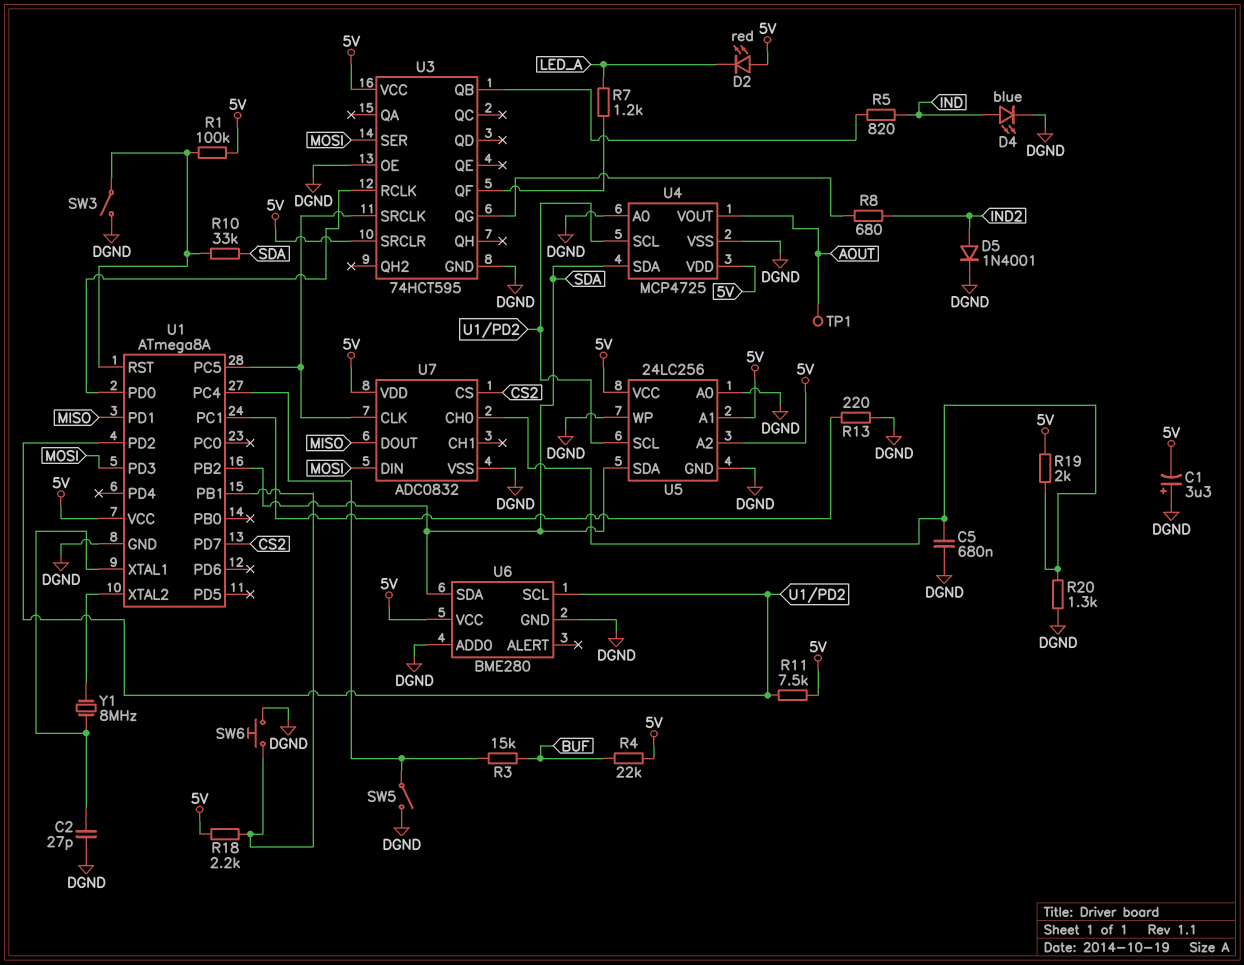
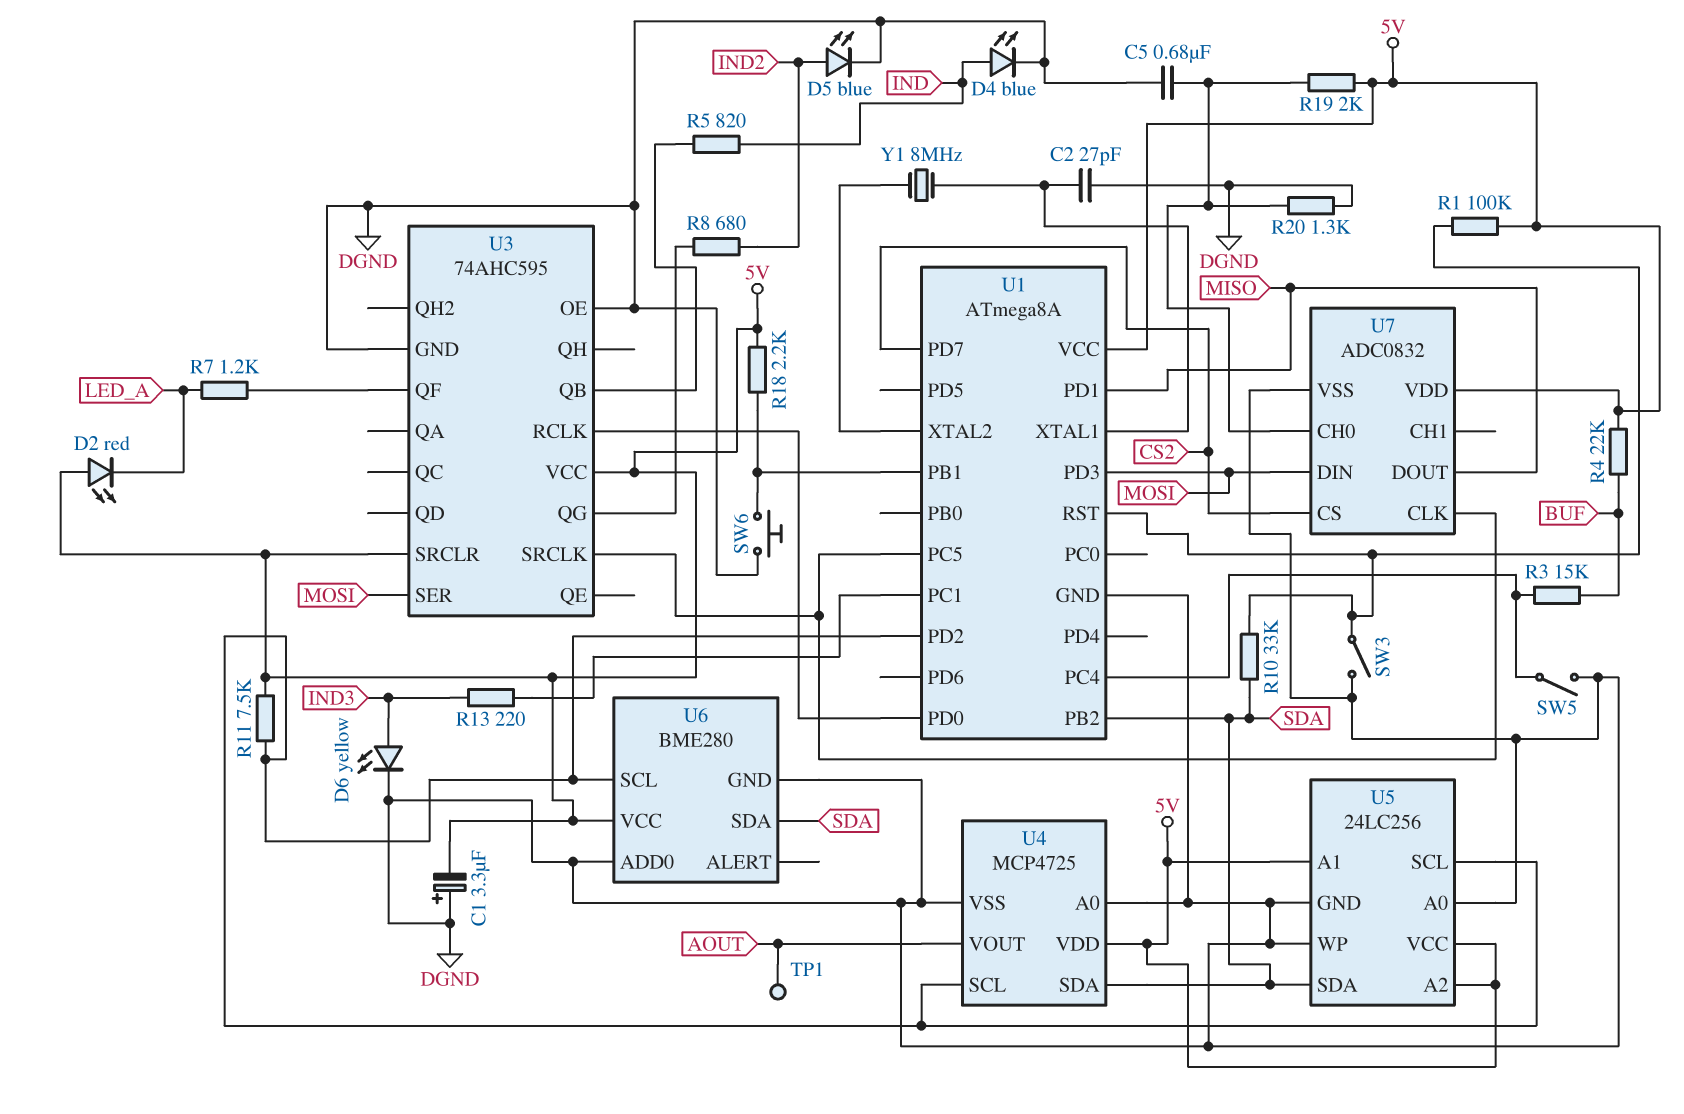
D5: diode 1N4001 (A IND2, K DGND) -> LED blue (A IND2, K DGND)
D6: none -> LED yellow (A IND3, K DGND)
R13: 220 (DGND, U1/PC1) -> 220 (IND3, U1/PC1)
U3: 74HCT595 -> 74AHC595

